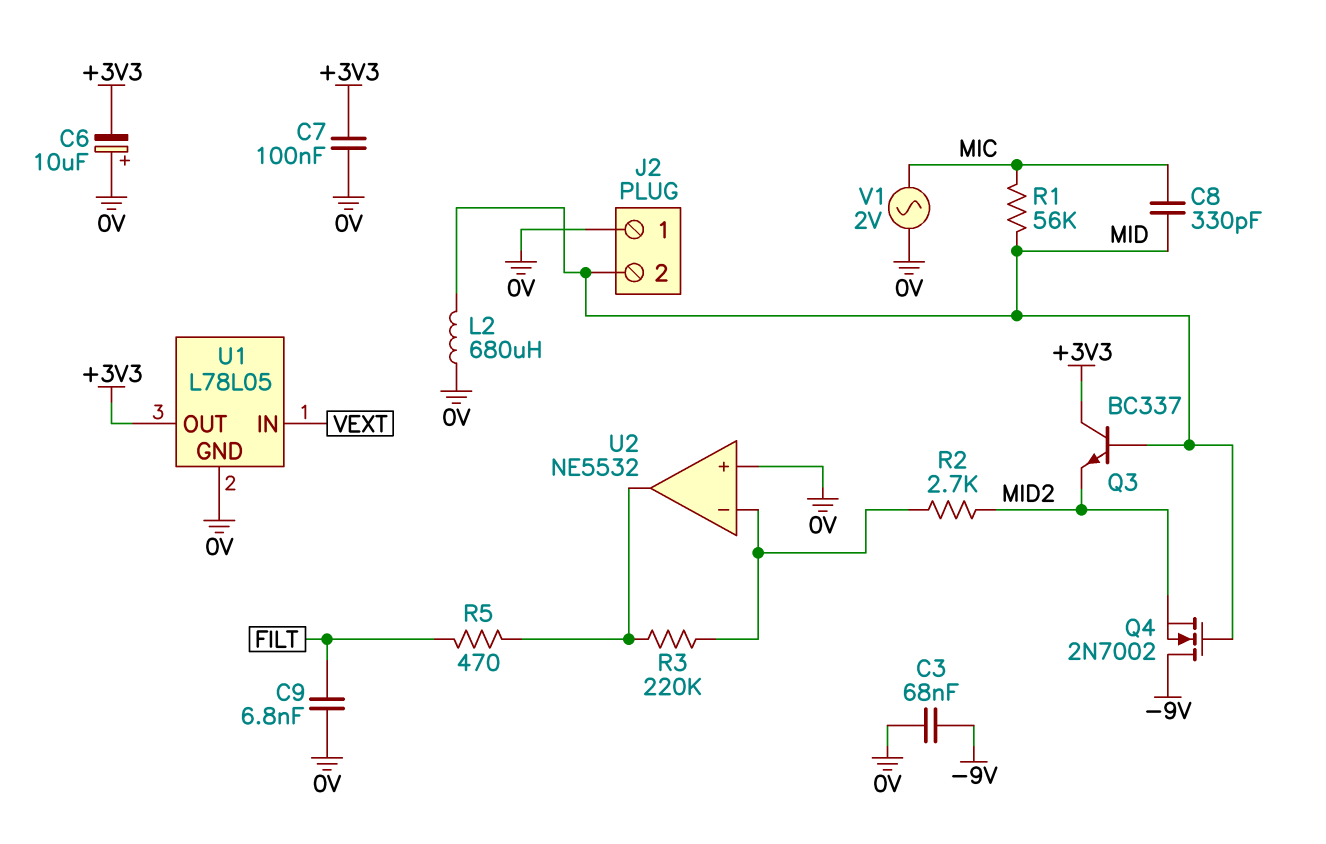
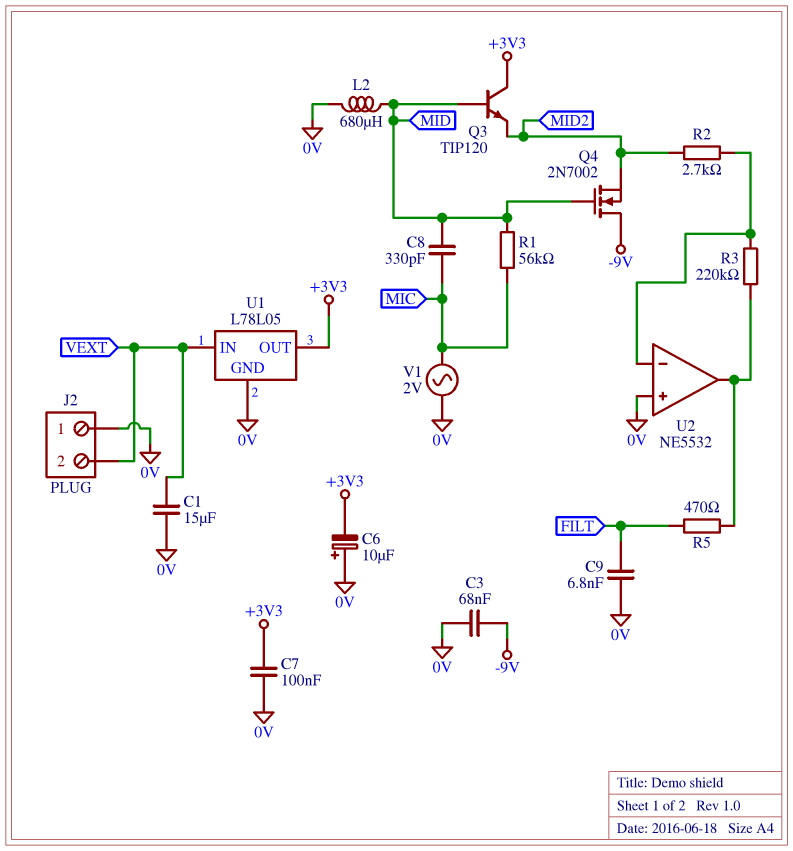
C1: none -> 15uF (0V, VEXT)
J2 pin 2: MID -> VEXT
Q3: NPN BC337 (B MID, C +3V3, E MID2) -> NPN TIP120 (B MID, C +3V3, E MID2)

